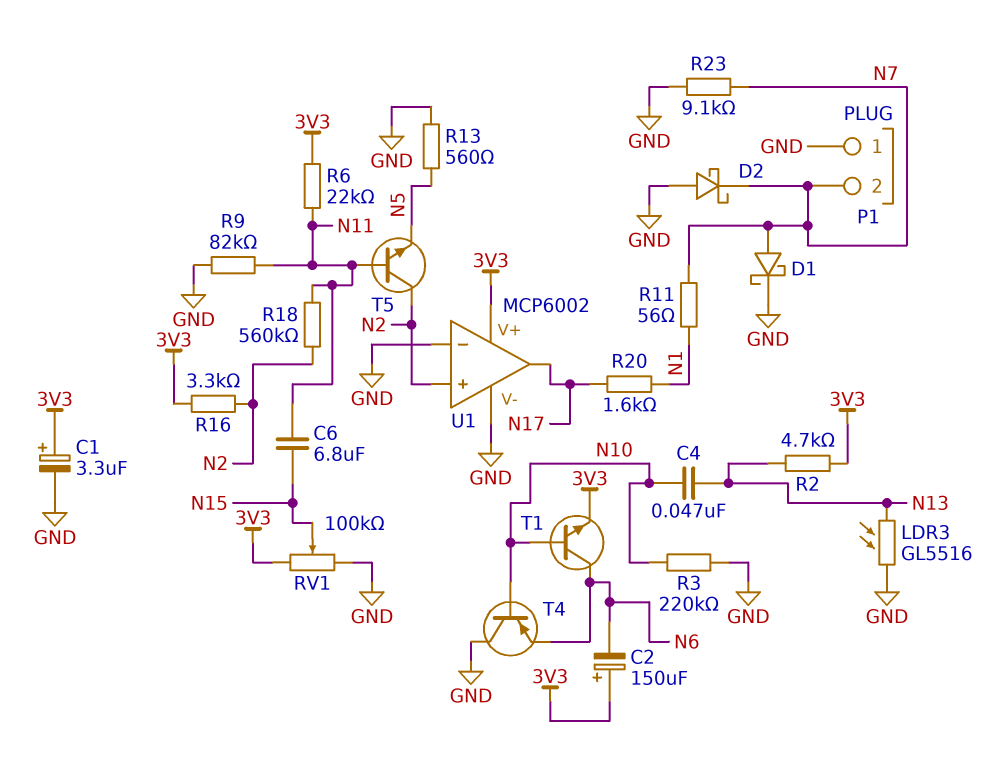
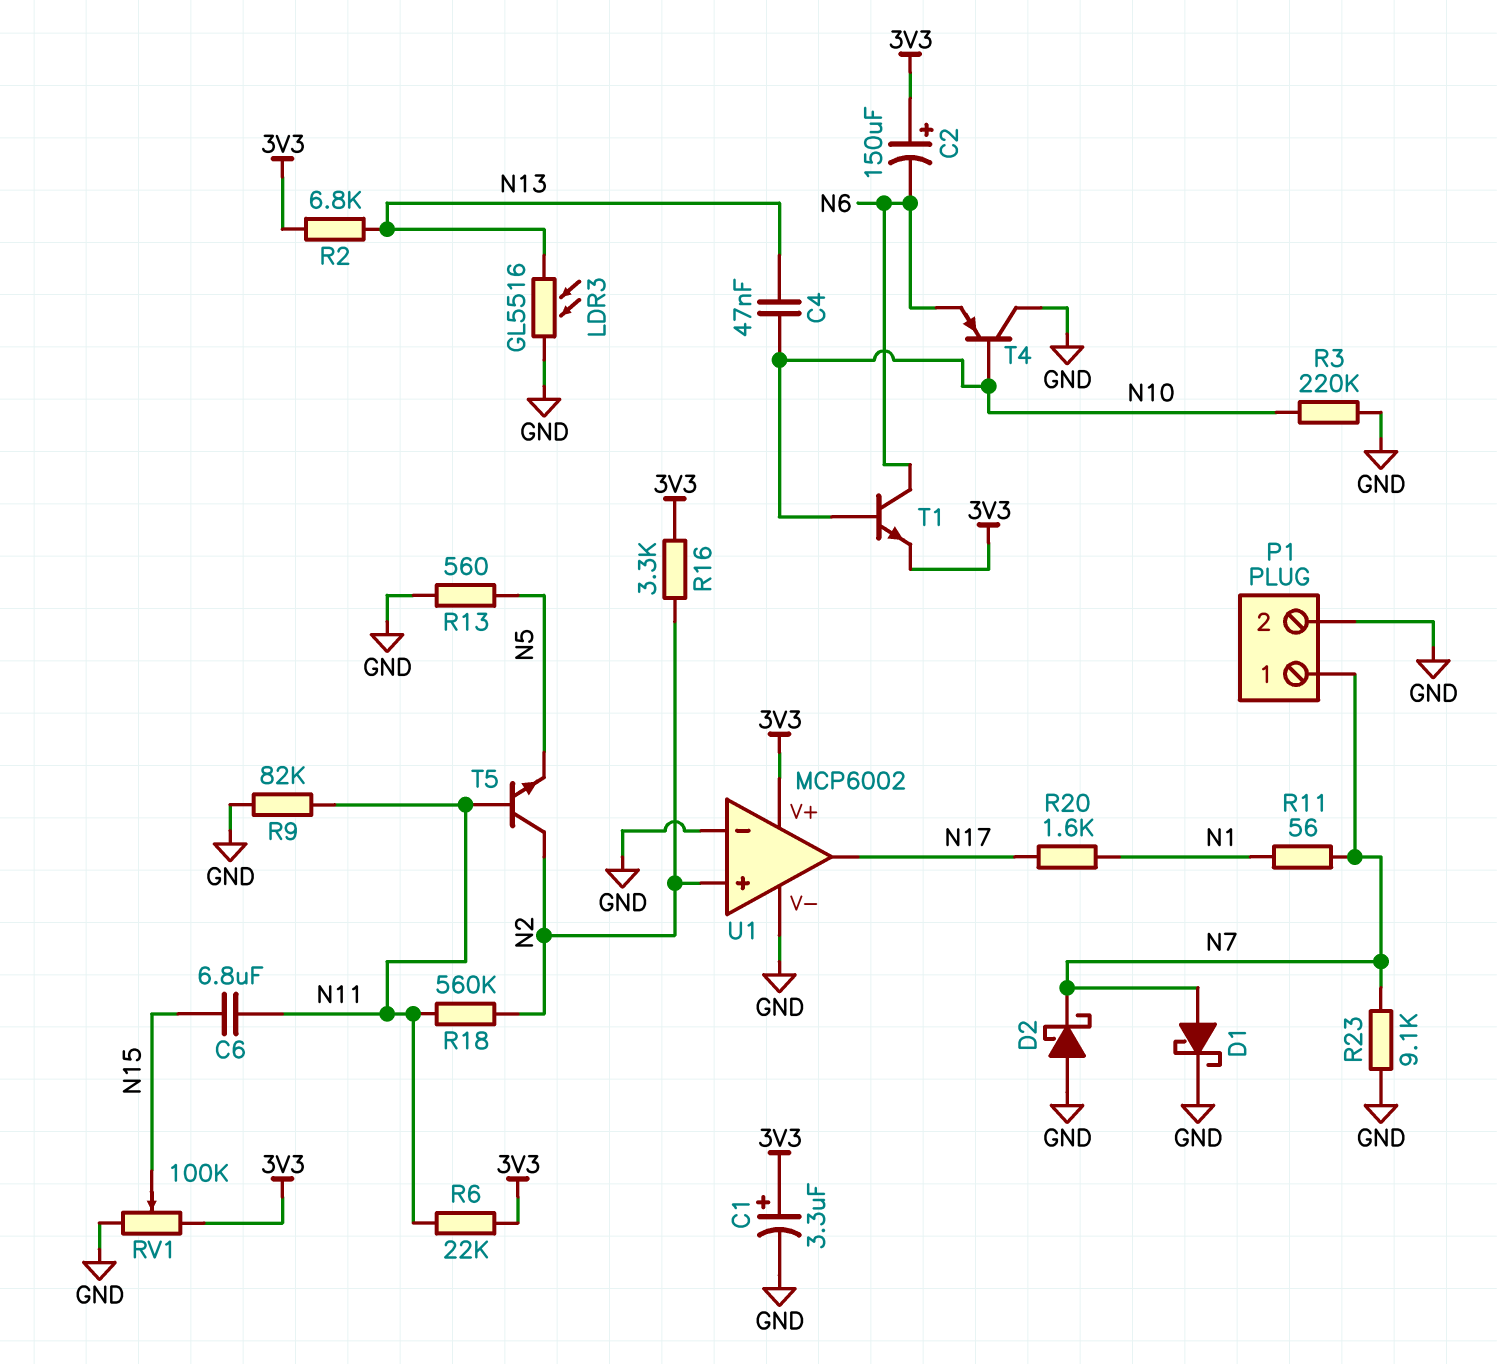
P1 pin 1: GND -> N7
P1 pin 2: N7 -> GND
R2: 4.7k (3V3, N13) -> 6.8k (3V3, N13)

